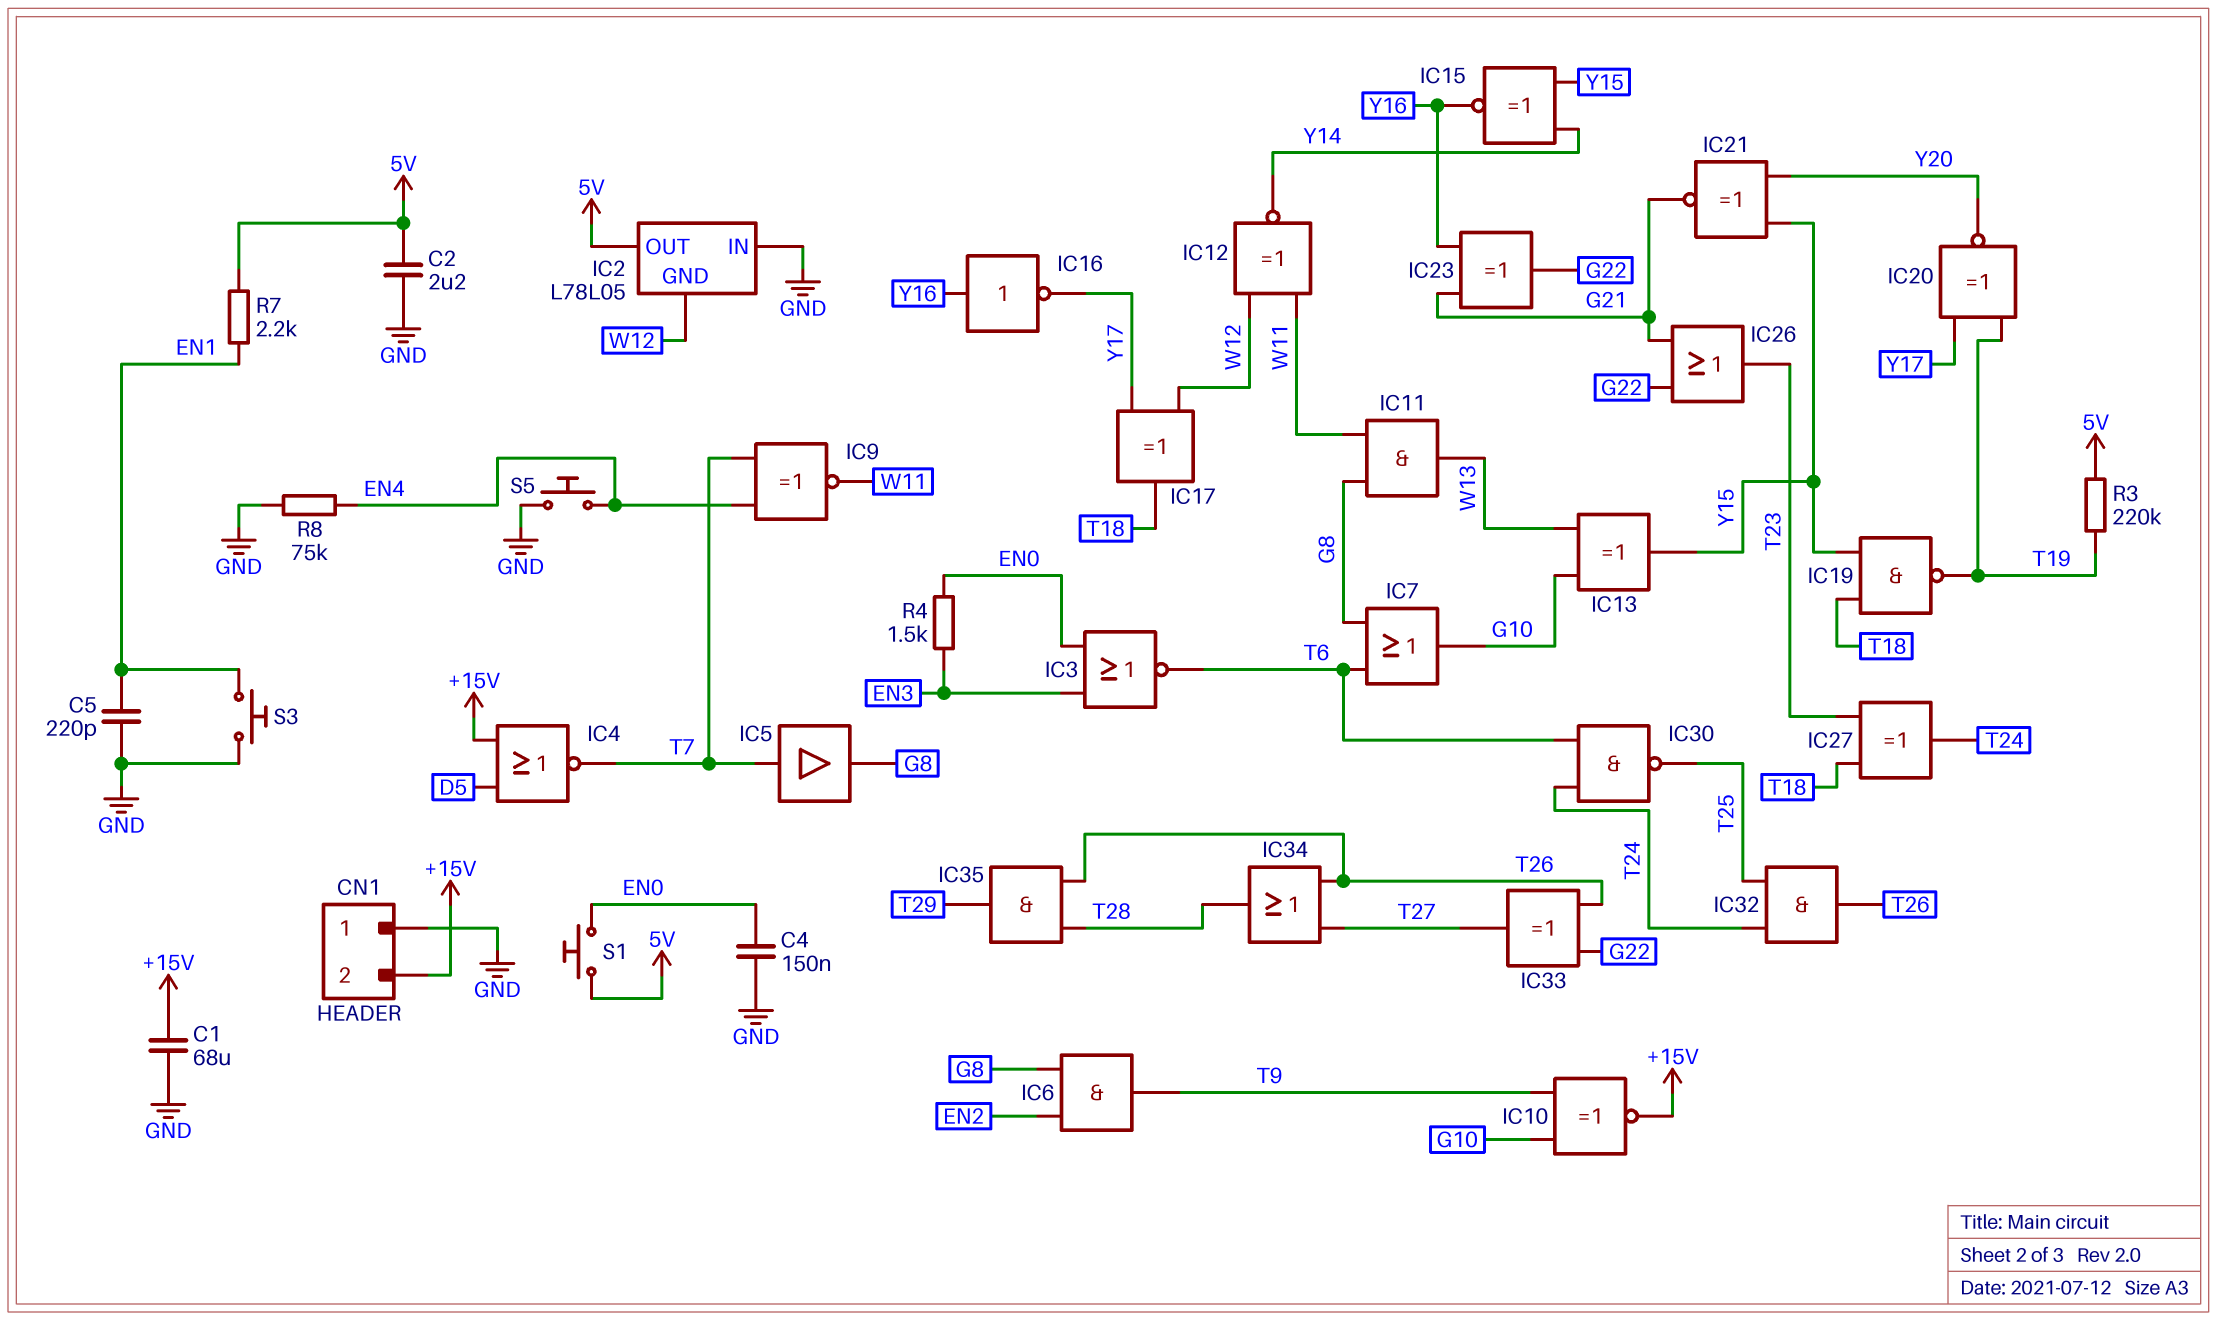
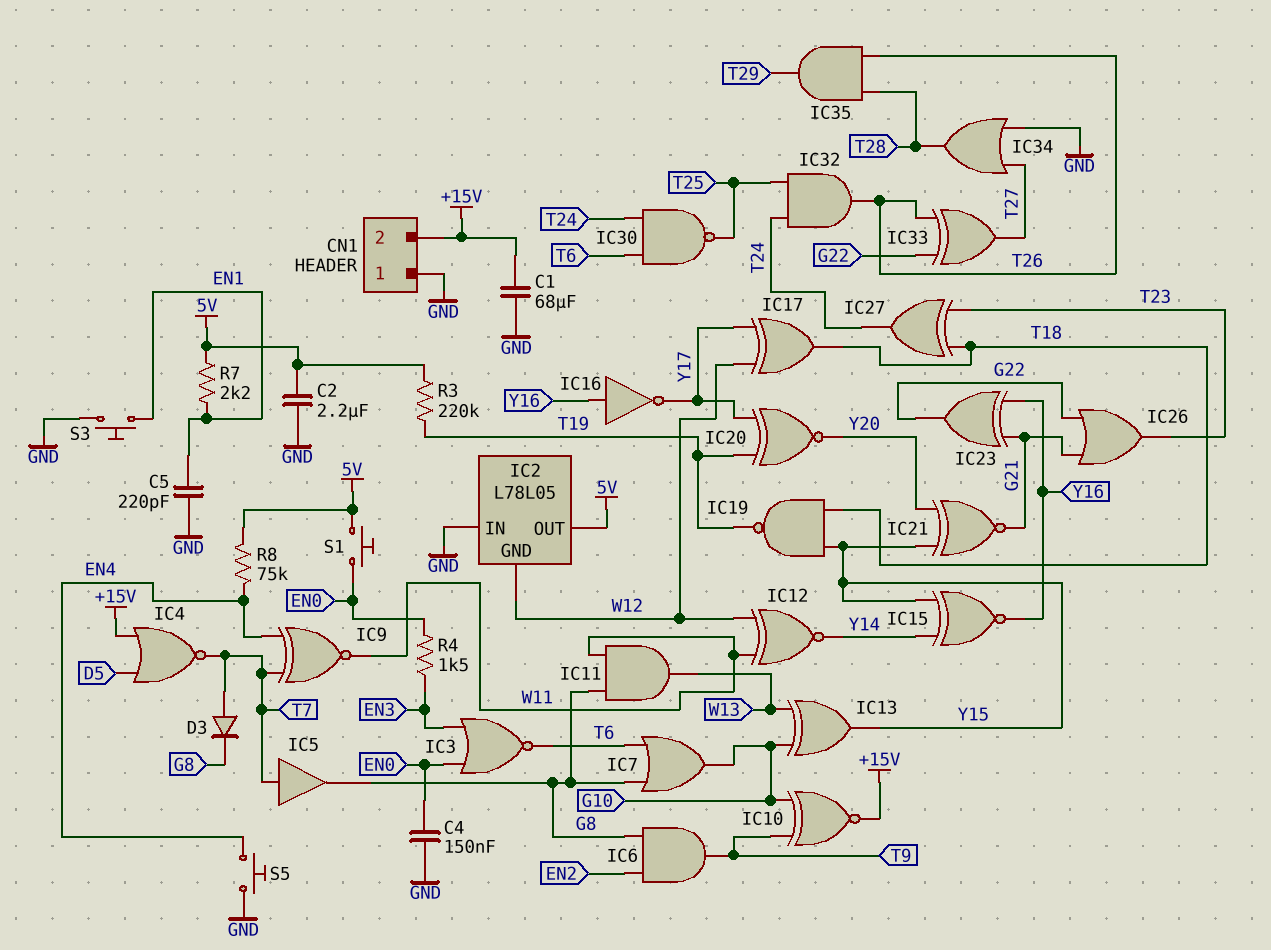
D3: none -> diode (A T7, K G8)
IC34: OR (in T26, in T27, out T28) -> OR (in GND, in T27, out T28)
R8: 75k (EN4, GND) -> 75k (5V, EN4)

